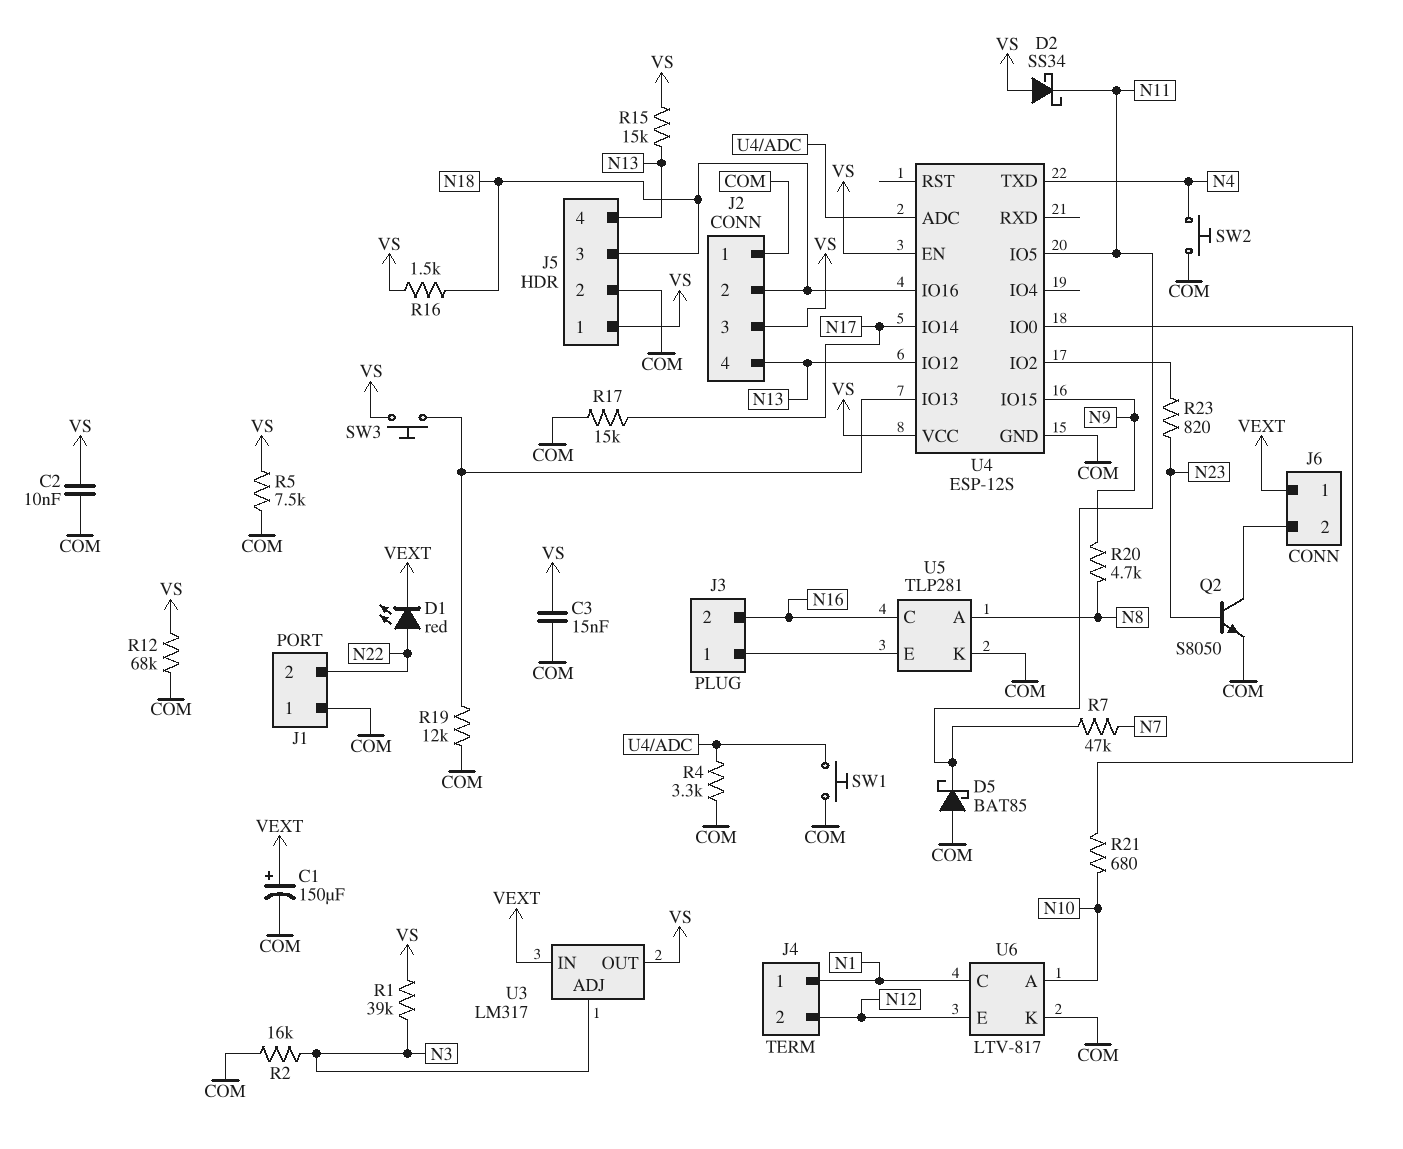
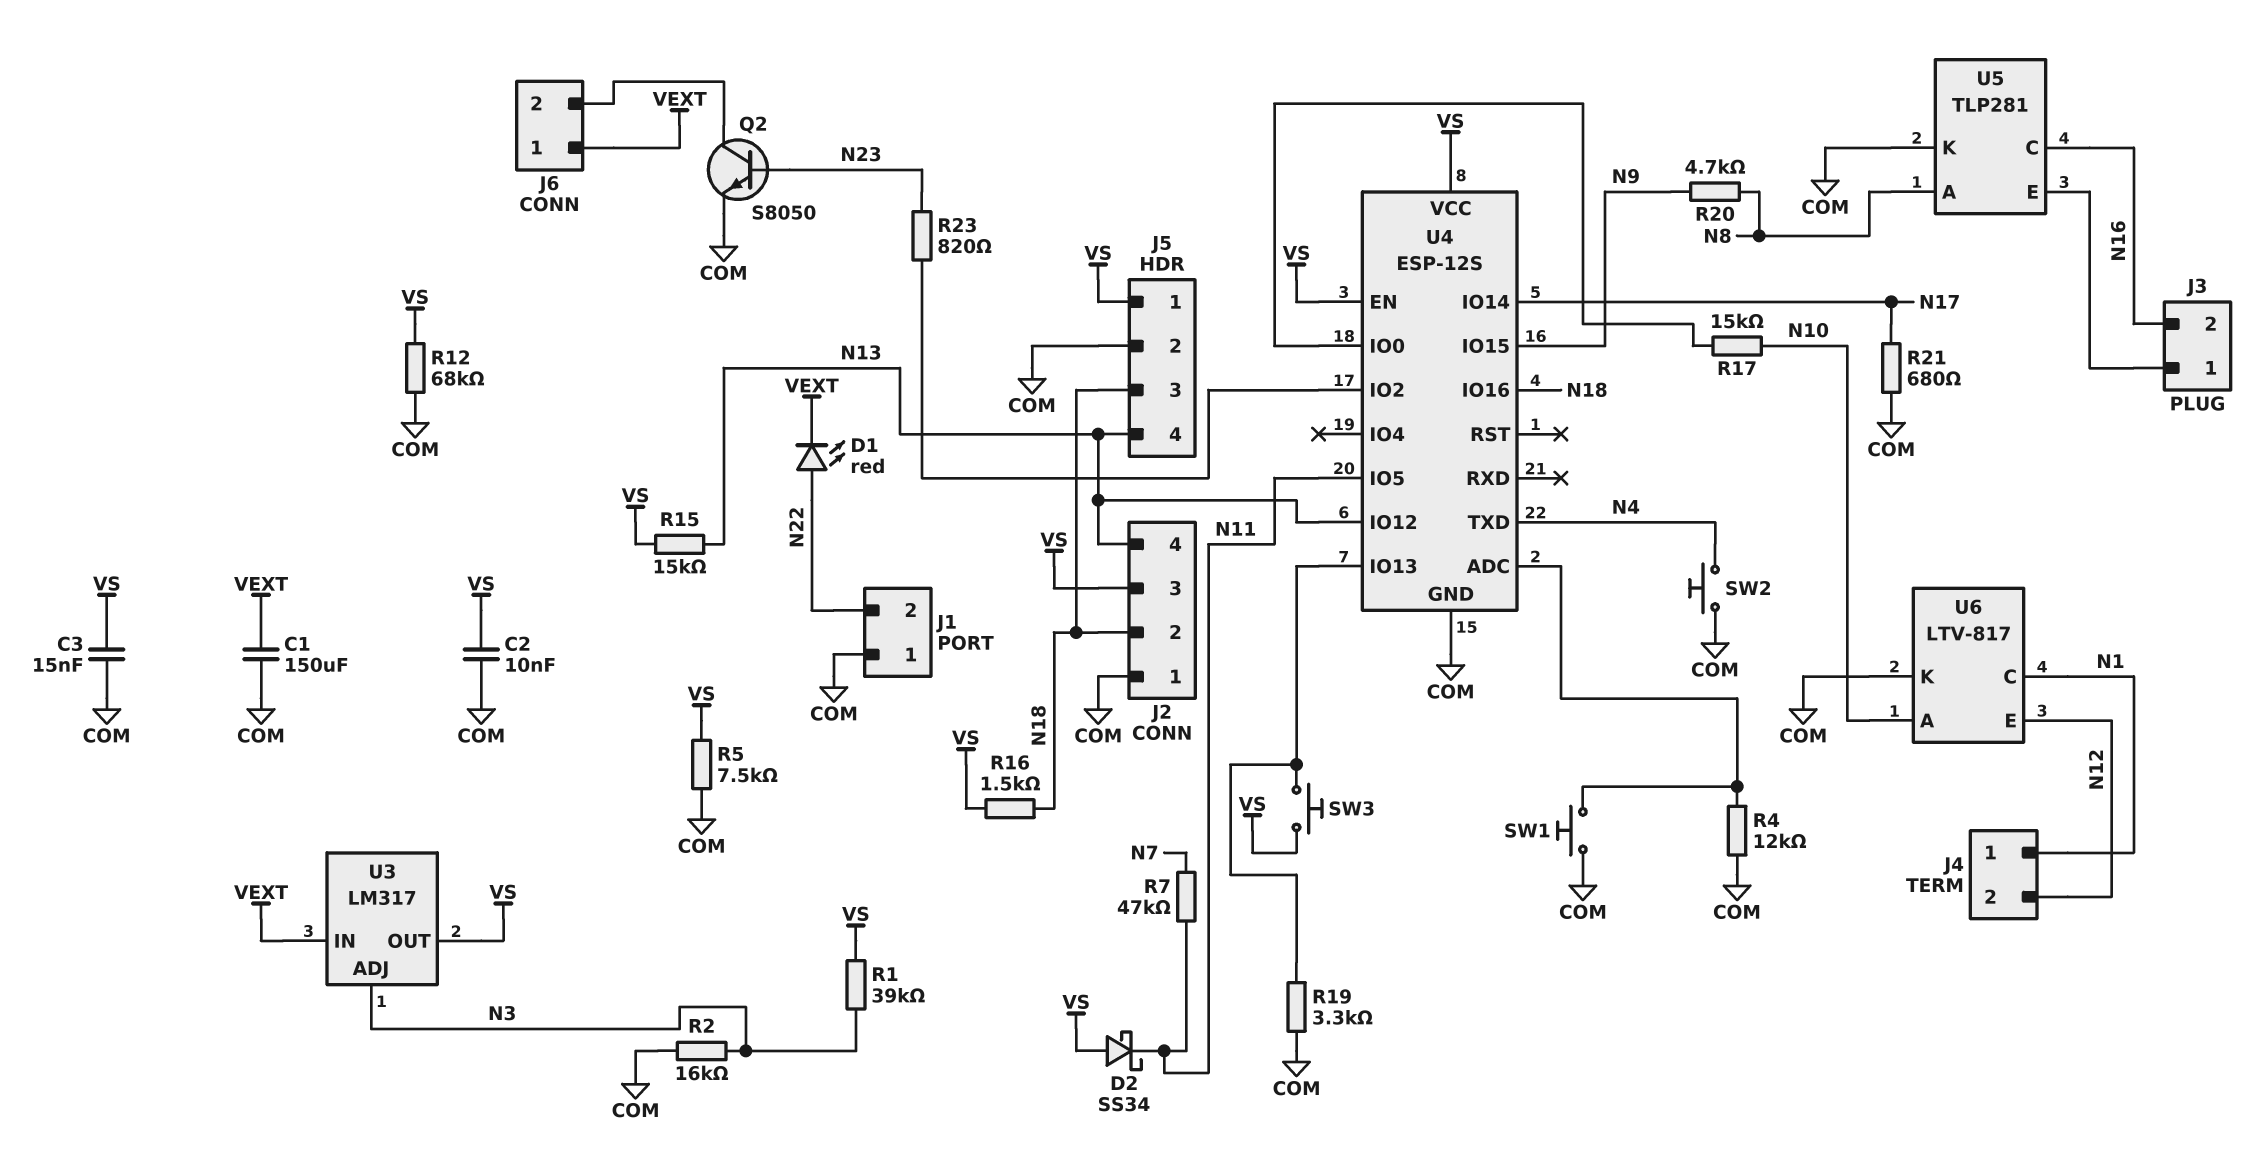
C1: 150uF (plus VEXT, minus COM) -> 150uF (COM, VEXT)
D5: schottky BAT85 (A COM, K N11) -> none
R4: 3.3k (COM, U4/ADC) -> 12k (COM, U4/ADC)
R17: 15k (COM, N17) -> 15k (N10, U4/IO0)
R19: 12k (COM, U4/IO13) -> 3.3k (COM, U4/IO13)
R21: 680 (N10, U4/IO0) -> 680 (COM, N17)

